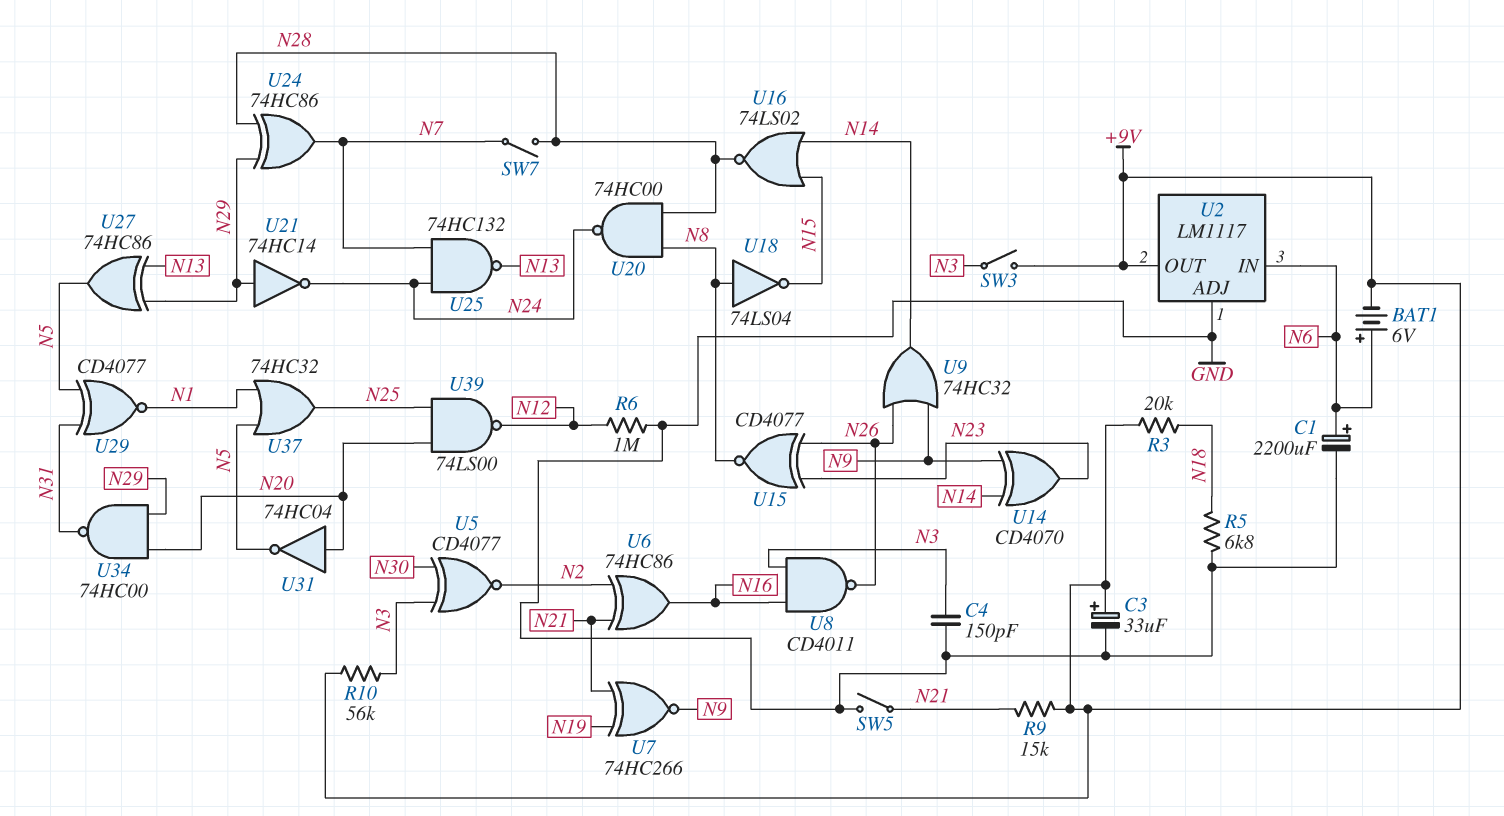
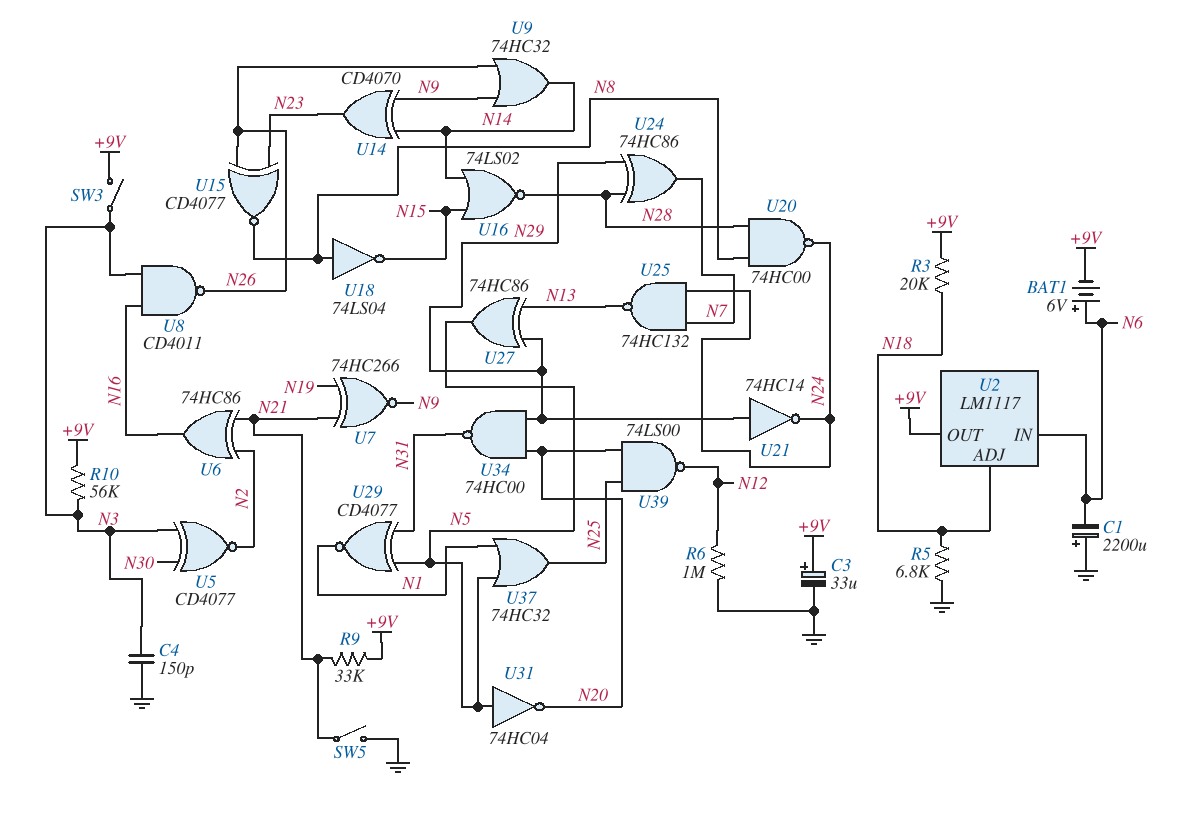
C1: 2200uF (plus N6, minus GND) -> 2200uF (plus GND, minus N6)
R9: 15k (+9V, N21) -> 33k (+9V, N21)
SW7: switch (N7, N28) -> none
U2 pin ADJ: GND -> N18
U31: NOT 74HC04 (in N20, out N5) -> NOT 74HC04 (in N5, out N20)

